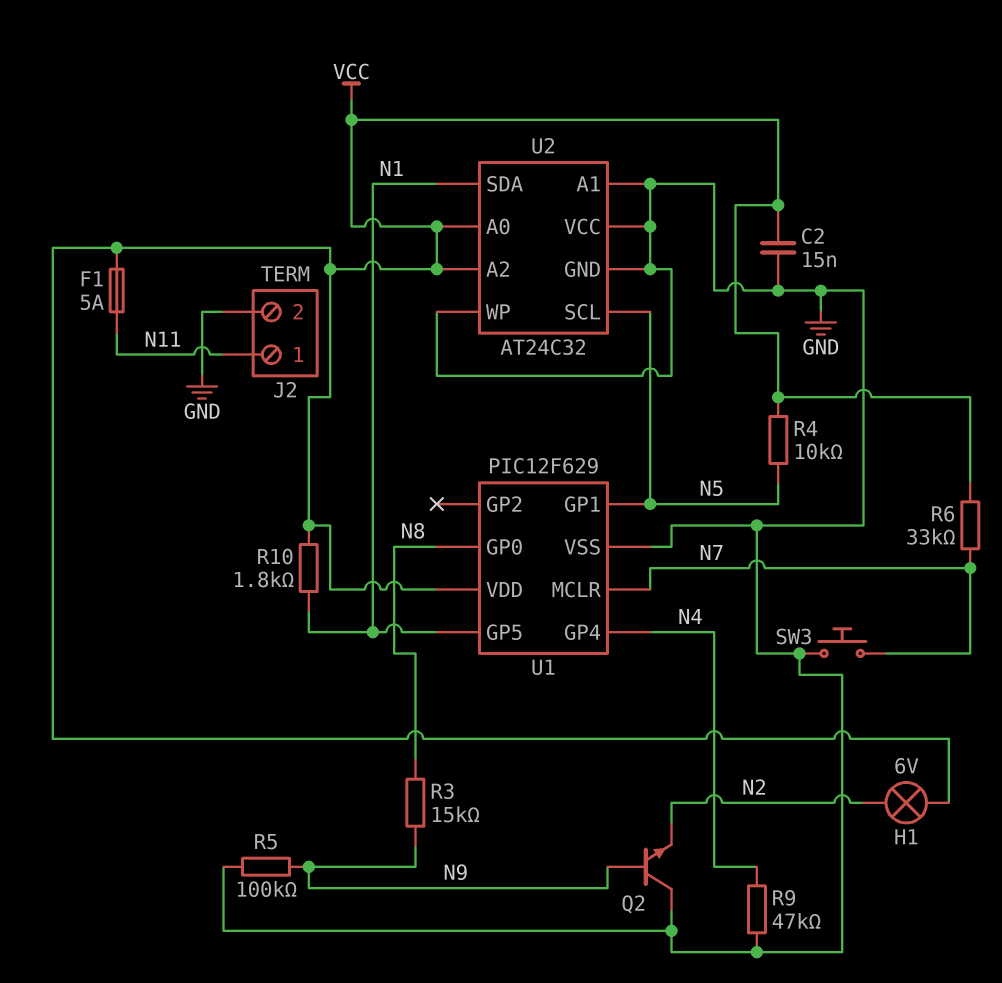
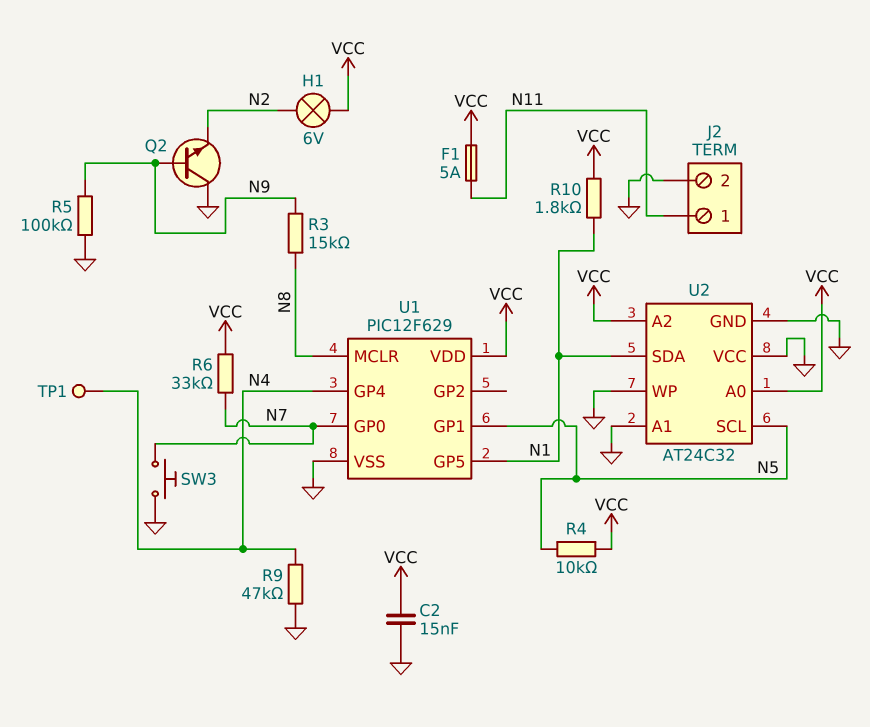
TP1: none -> test point (N4)
U1 pin GP0: N8 -> N7
U1 pin MCLR: N7 -> N8

